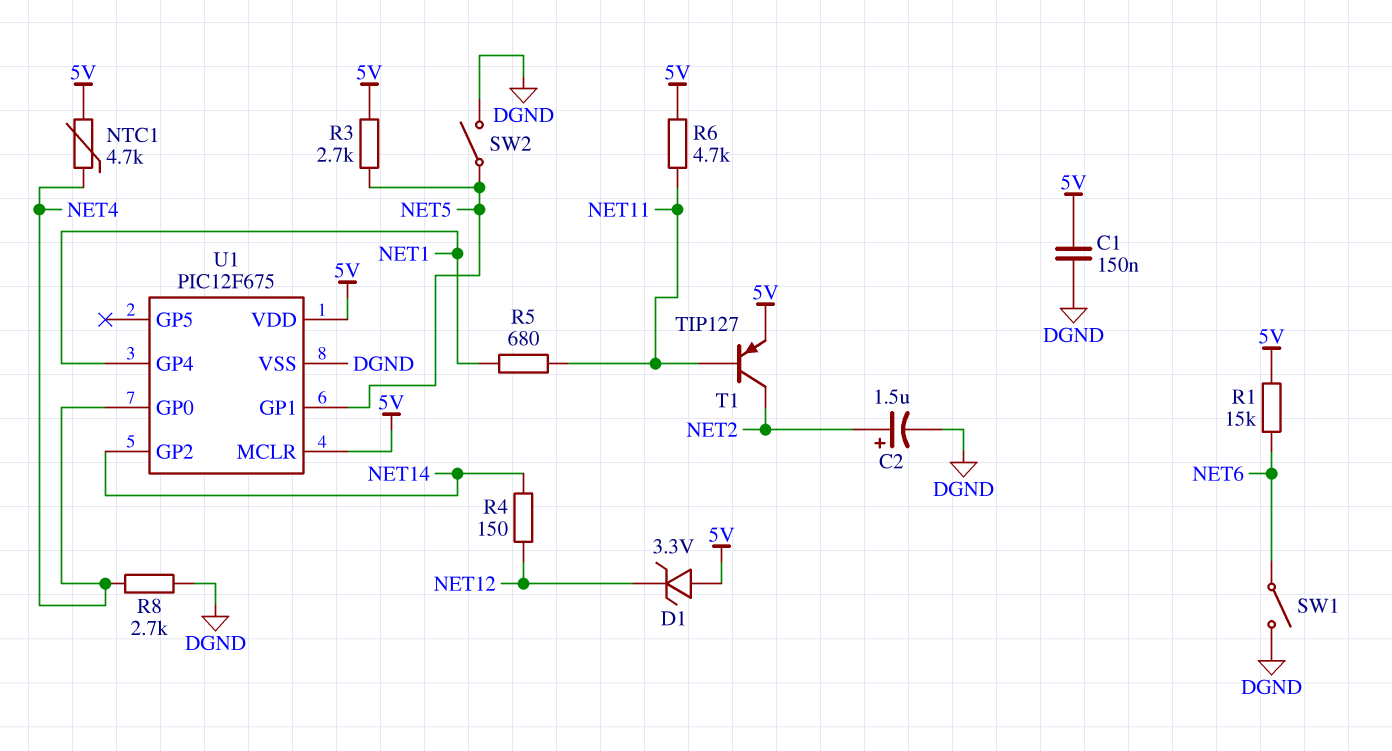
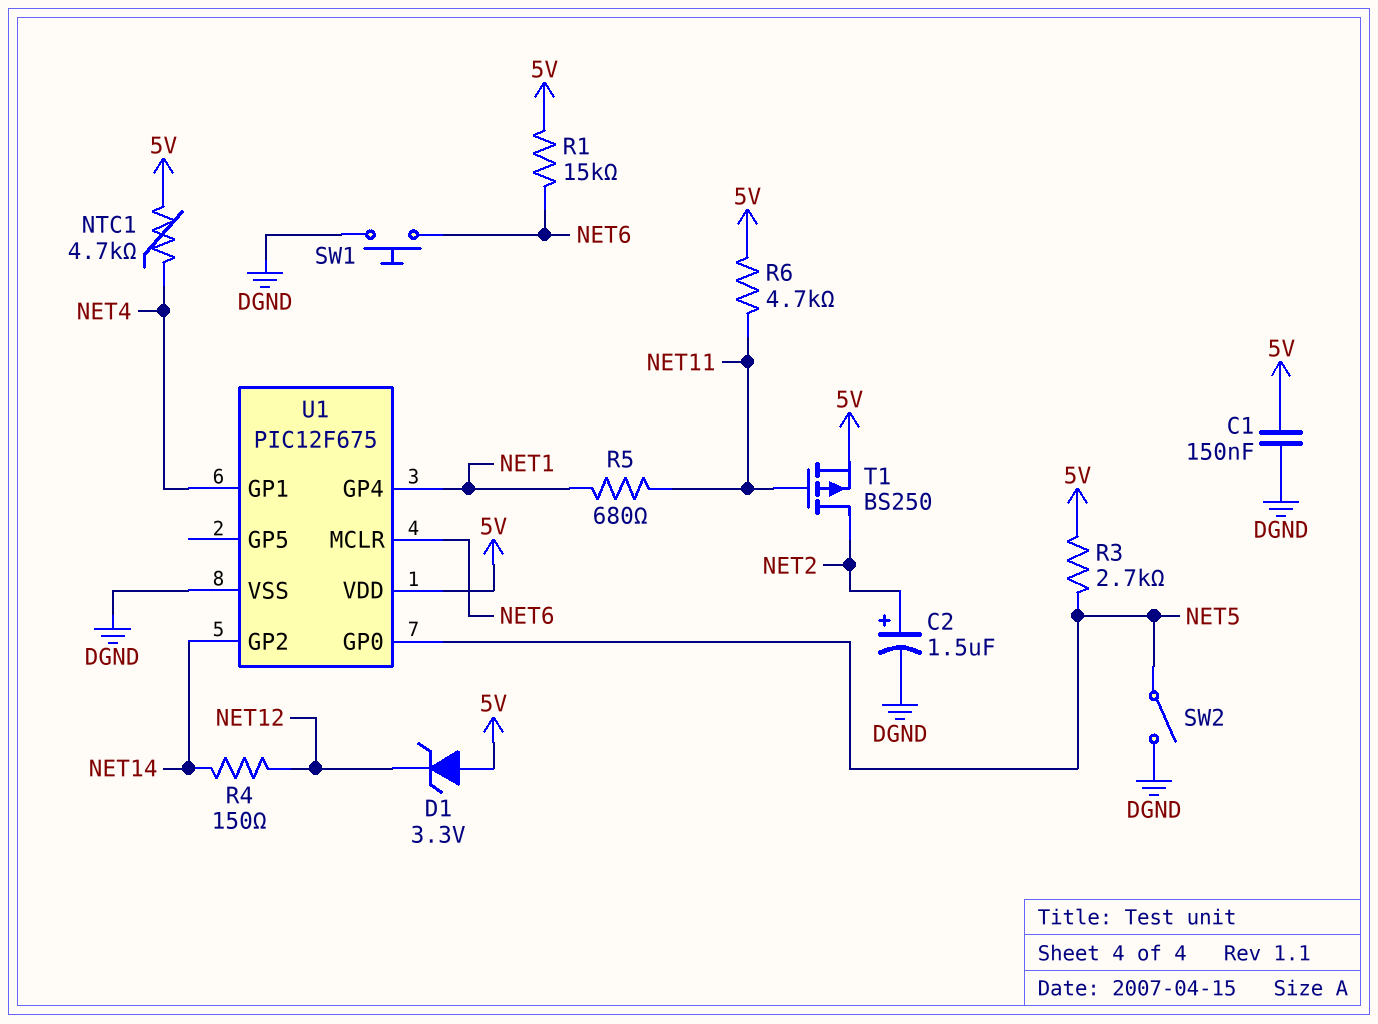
R8: 2.7k (DGND, NET4) -> none
SW1: switch (DGND, NET6) -> button (DGND, NET6)
T1: PNP TIP127 (B NET11, C NET2, E 5V) -> PMOS BS250 (G NET11, D NET2, S 5V)
U1 pin GP0: NET4 -> NET5
U1 pin GP1: NET5 -> NET4
U1 pin MCLR: 5V -> NET6

